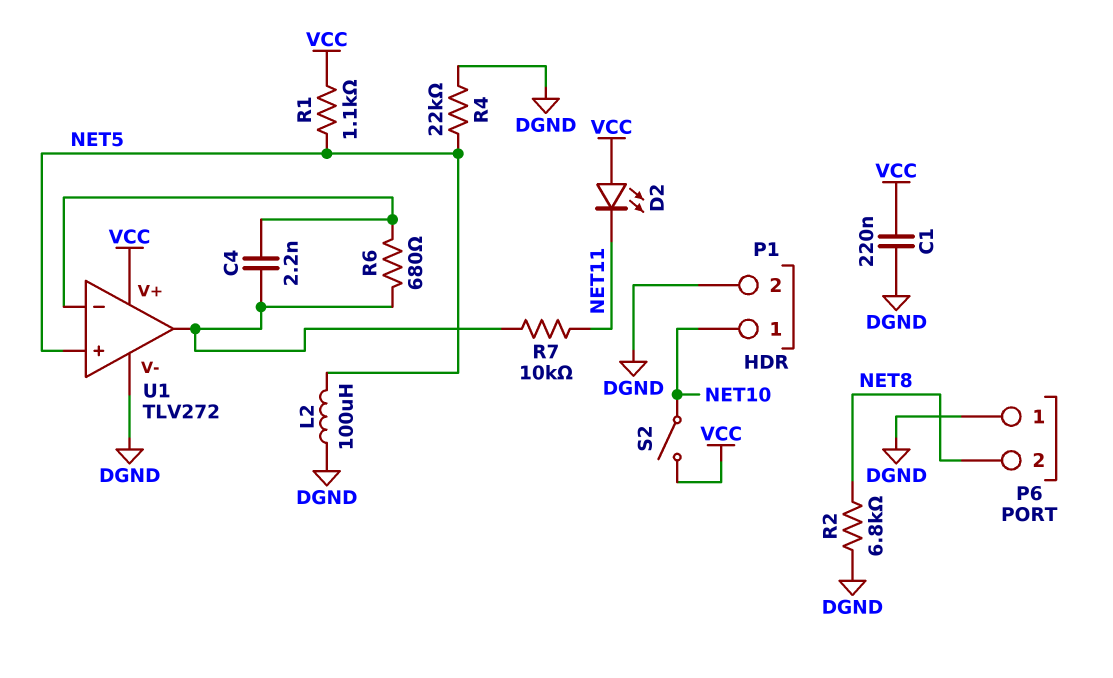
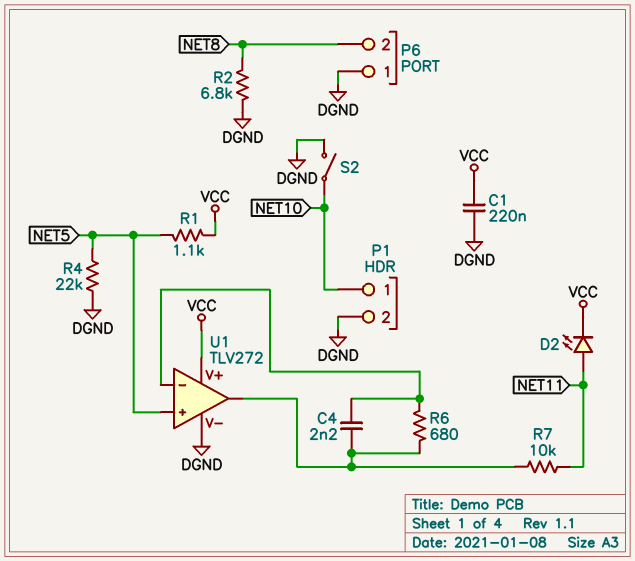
D2: LED (A VCC, K NET11) -> LED (A NET11, K VCC)
L2: 100uH (DGND, NET5) -> none
S2: switch (NET10, VCC) -> switch (DGND, NET10)

